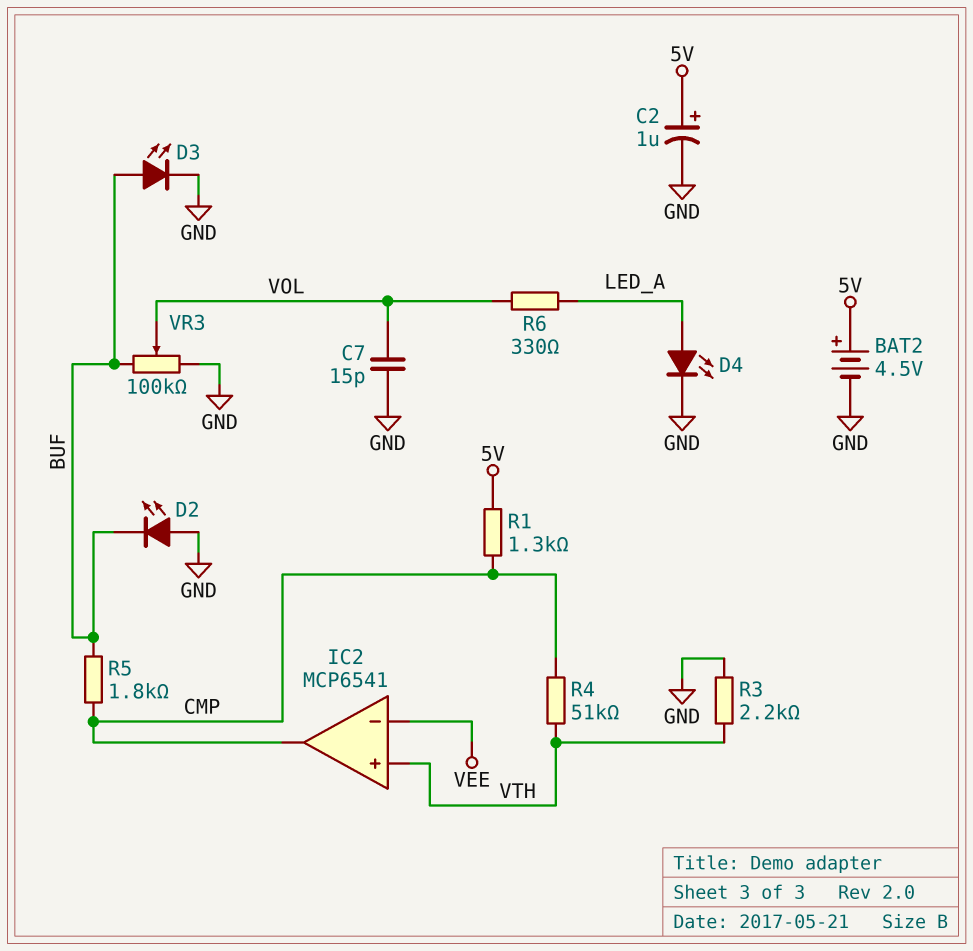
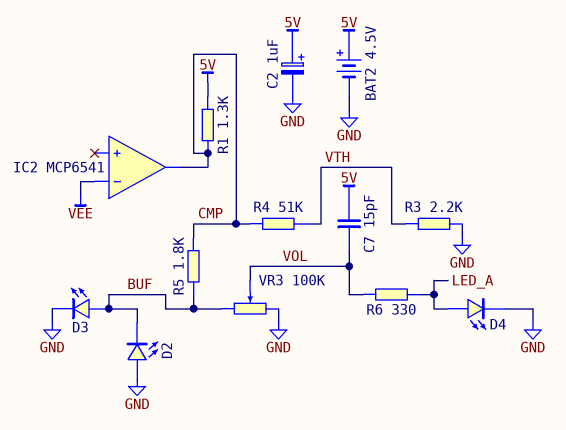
C7: 15pF (GND, VOL) -> 15pF (5V, VOL)
IC2 pin in+: VTH -> none

